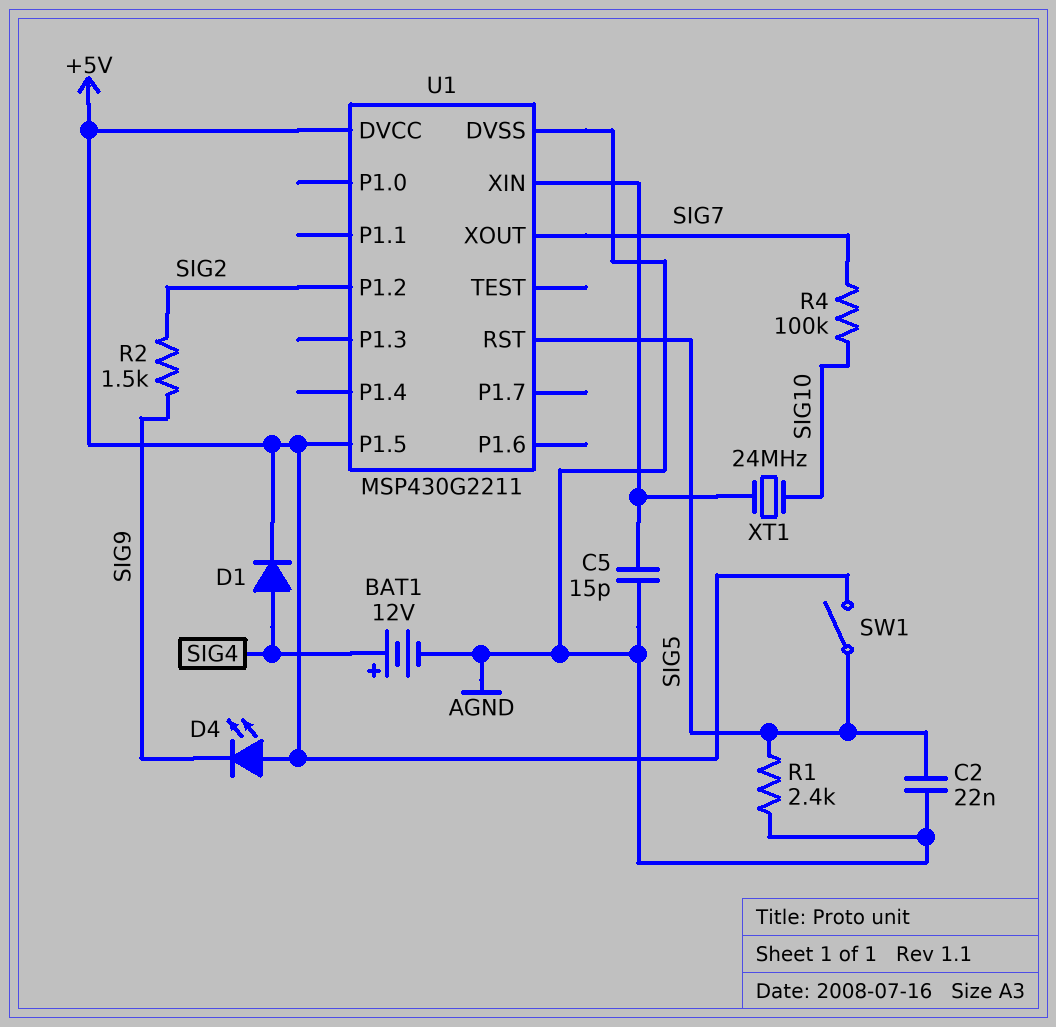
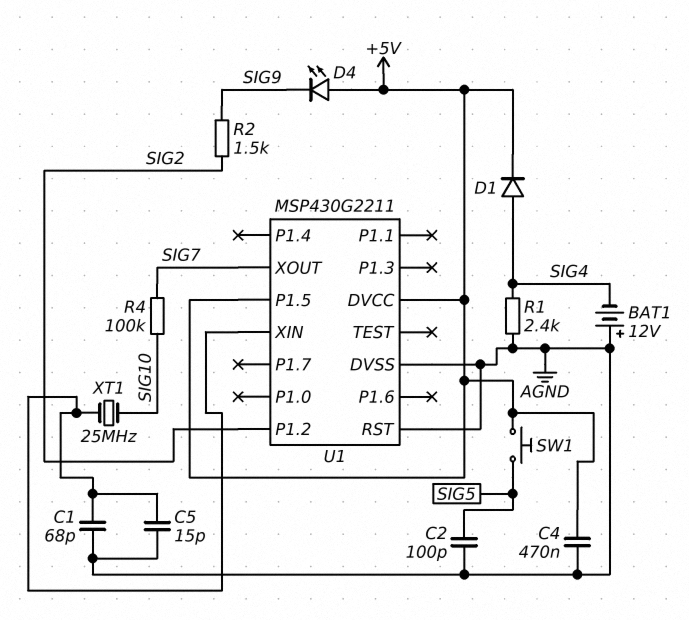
BAT1: 12V (plus SIG4, minus AGND) -> 12V (plus AGND, minus SIG4)
C1: none -> 68pF (AGND, U1/XIN)
C2: 22nF (AGND, SIG5) -> 100pF (AGND, SIG5)
C4: none -> 470nF (+5V, AGND)
R1: 2.4k (AGND, SIG5) -> 2.4k (AGND, SIG4)
SW1: switch (+5V, SIG5) -> button (+5V, SIG5)
U1 pin RST: SIG5 -> AGND
XT1: 24MHz (SIG10, U1/XIN) -> 25MHz (SIG10, U1/XIN)

